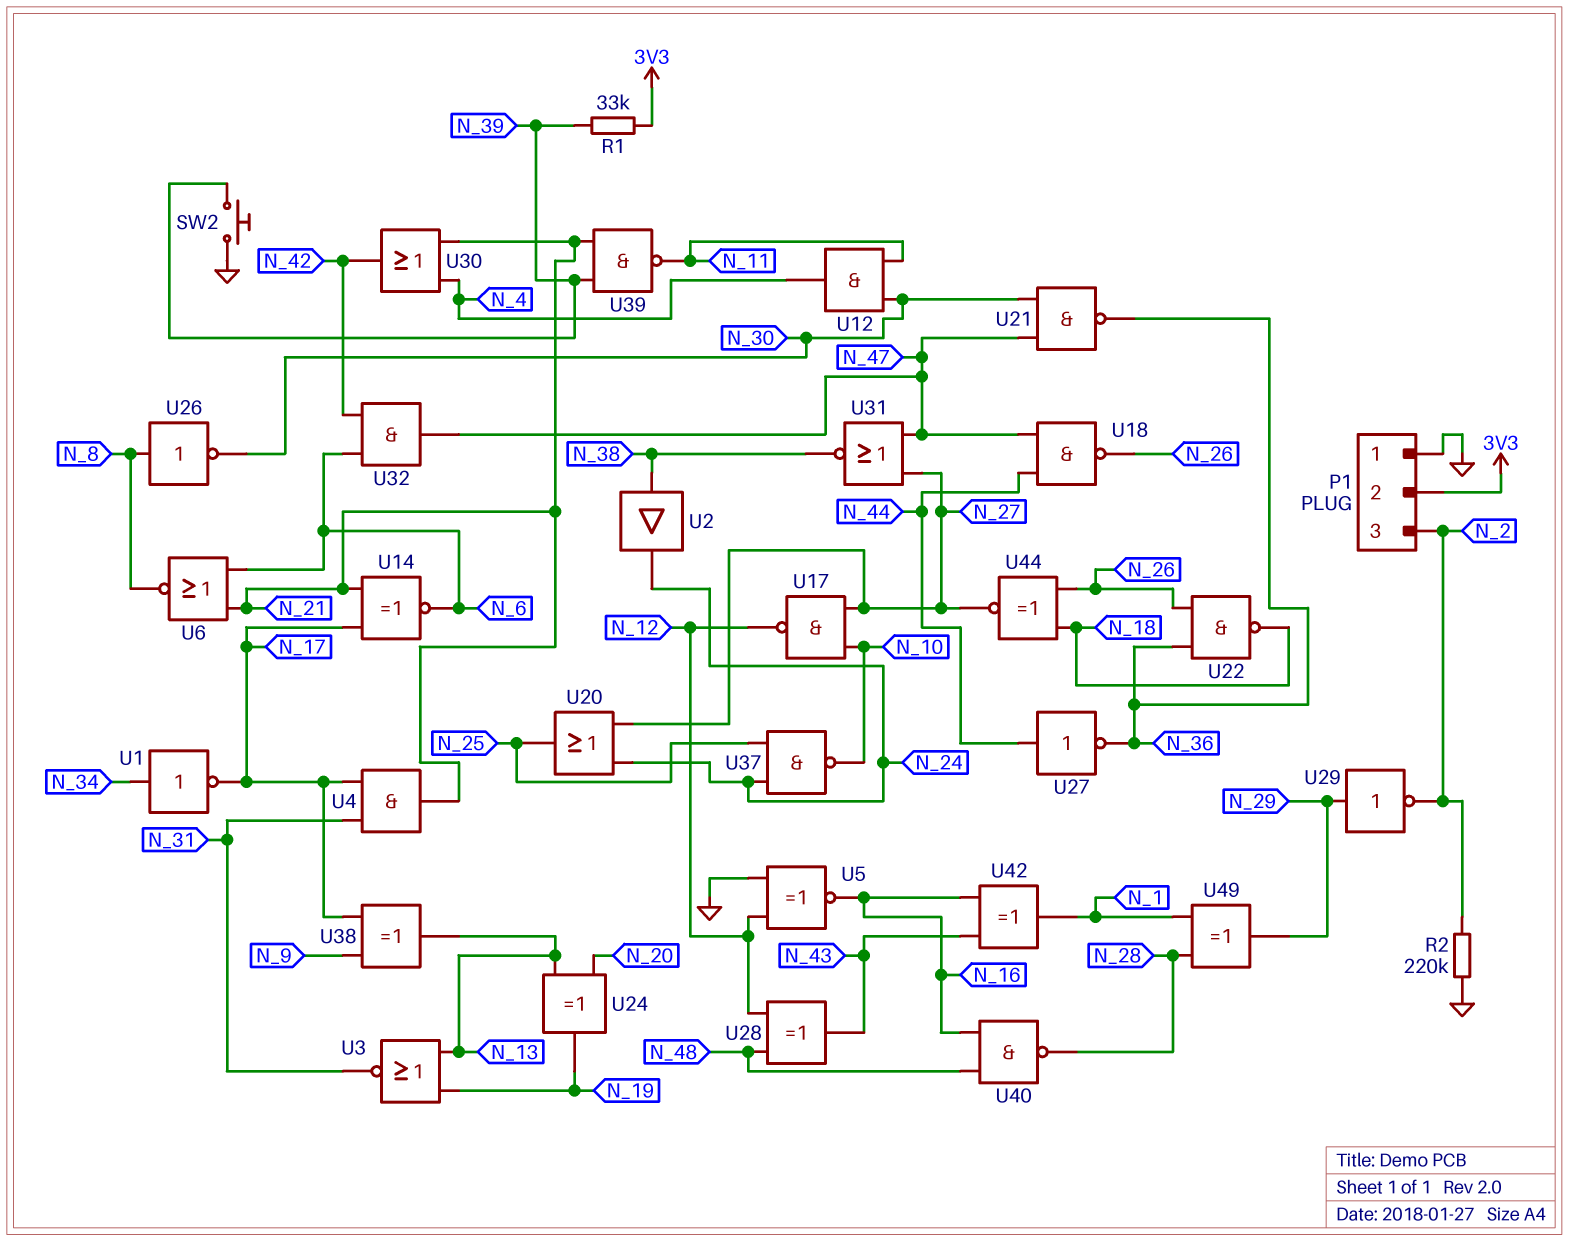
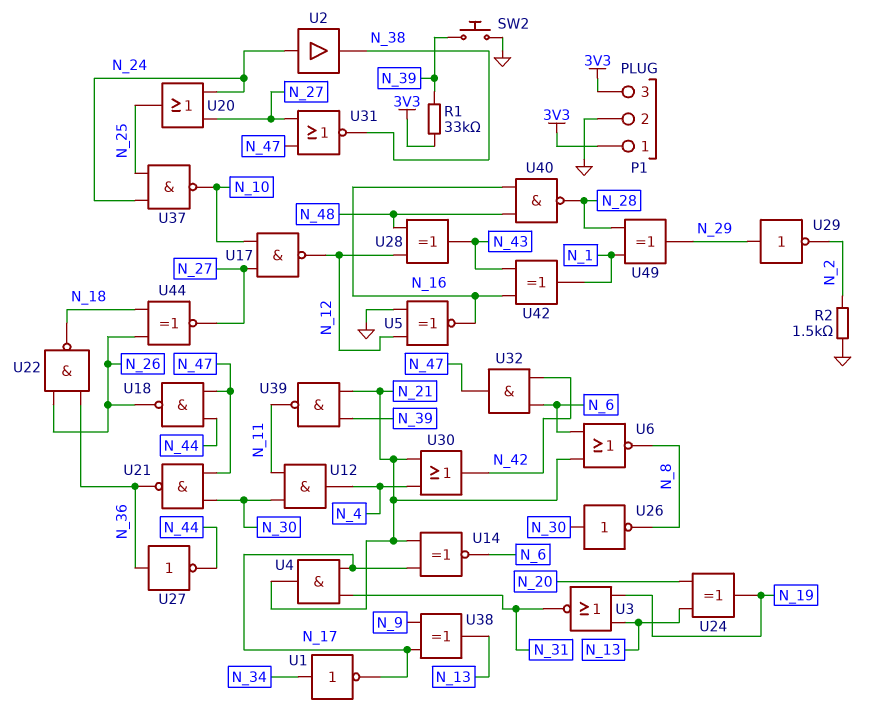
P1 pin 1: GND -> 3V3
P1 pin 2: 3V3 -> GND
P1 pin 3: N_2 -> 3V3
R2: 220k (GND, N_2) -> 1.5k (GND, N_2)
U2: buffer (in N_38, out N_24) -> buffer (in N_24, out N_38)
U26: NOT (in N_8, out N_30) -> NOT (in N_30, out N_8)
U27: NOT (in N_44, out N_36) -> NOT (in N_36, out N_44)

